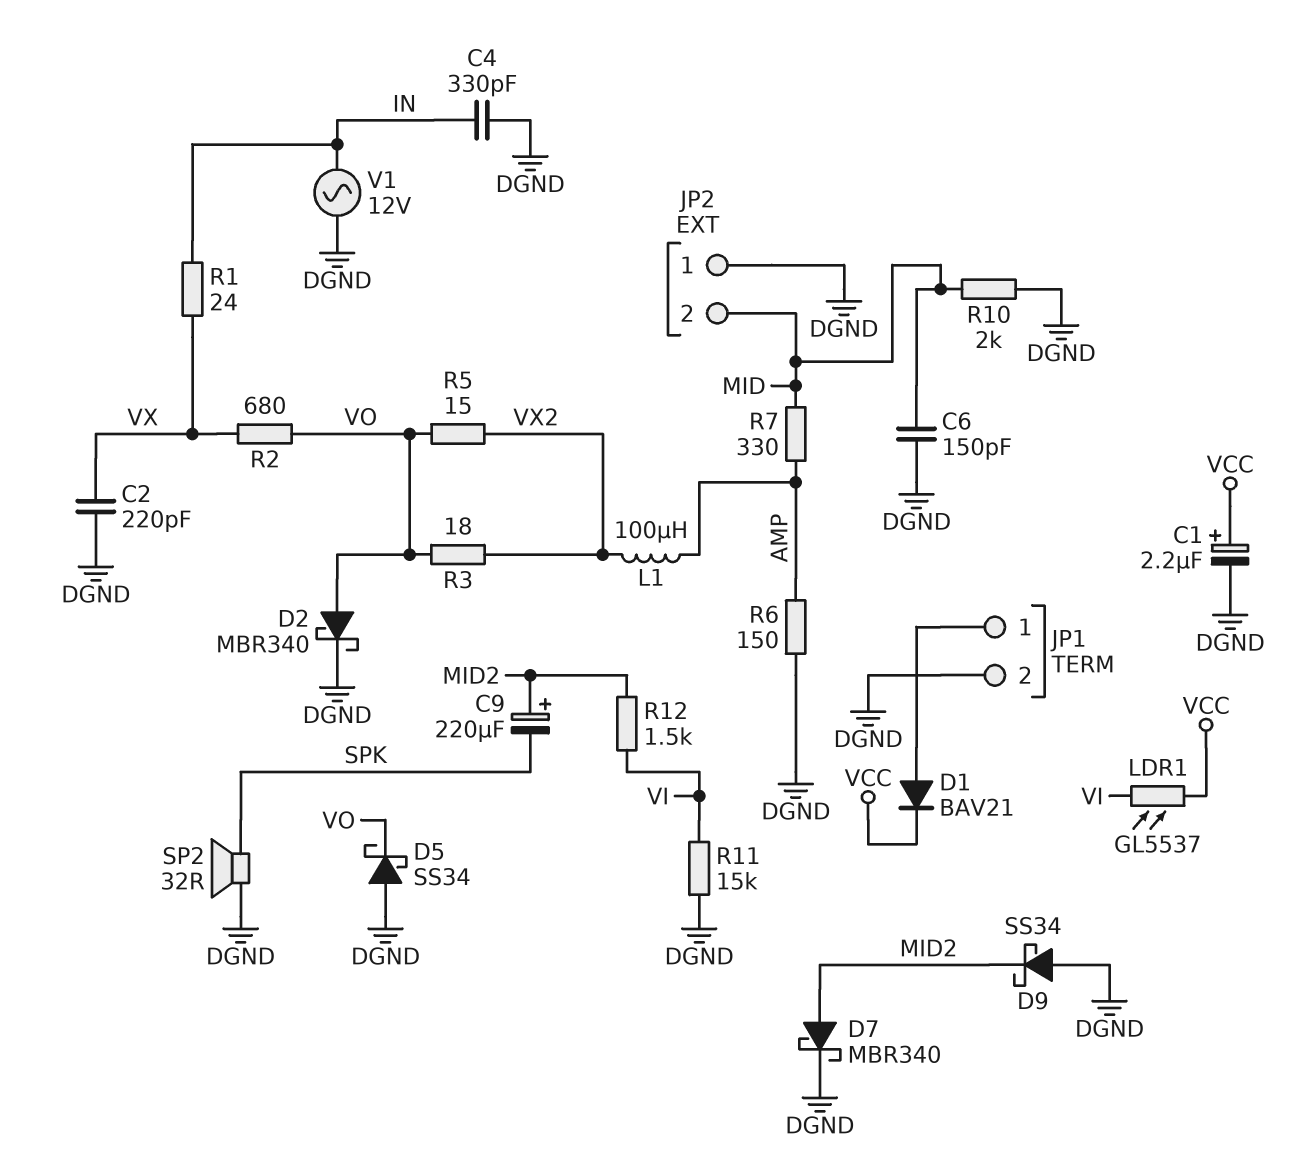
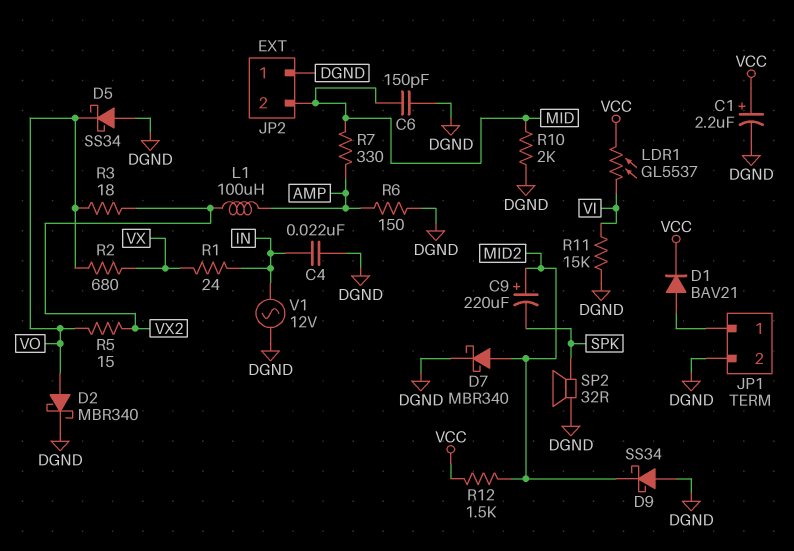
C2: 220pF (DGND, VX) -> none
C4: 330pF (DGND, IN) -> 22nF (DGND, IN)
R12: 1.5k (MID2, VI) -> 1.5k (MID2, VCC)

